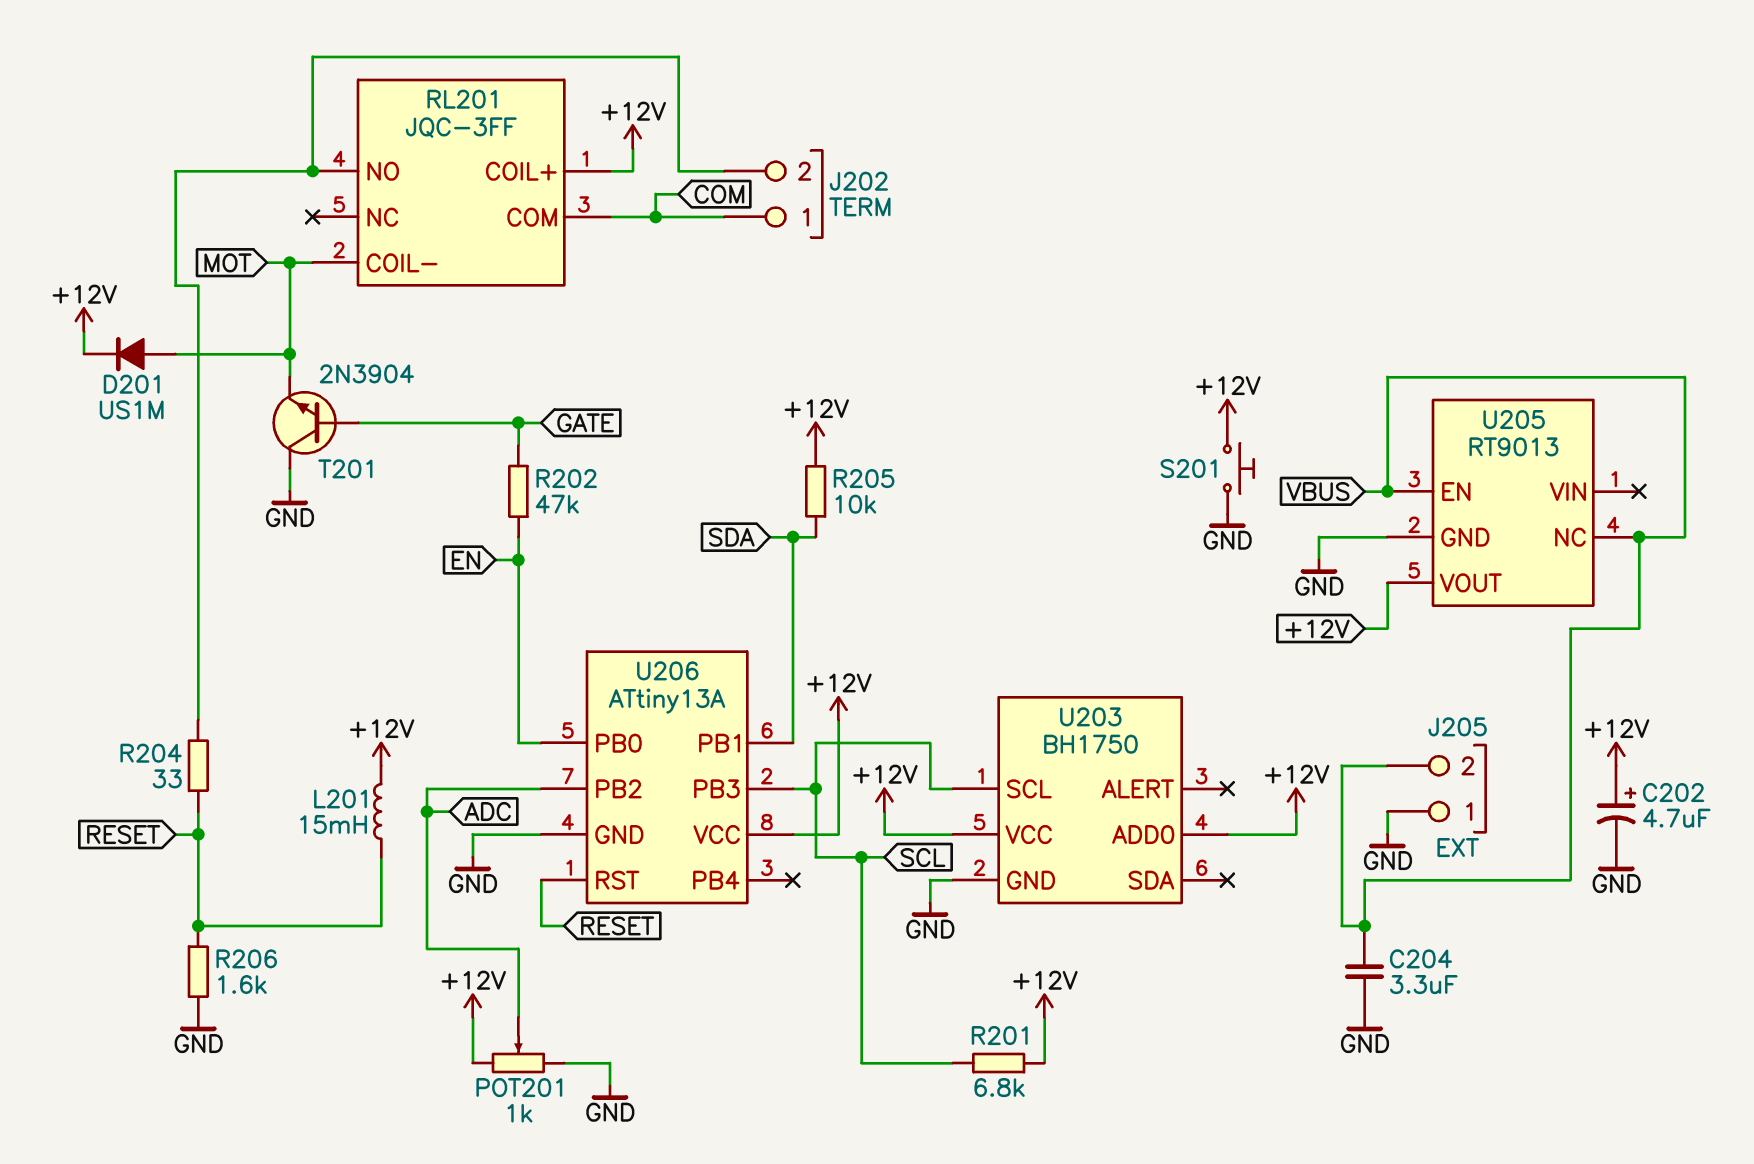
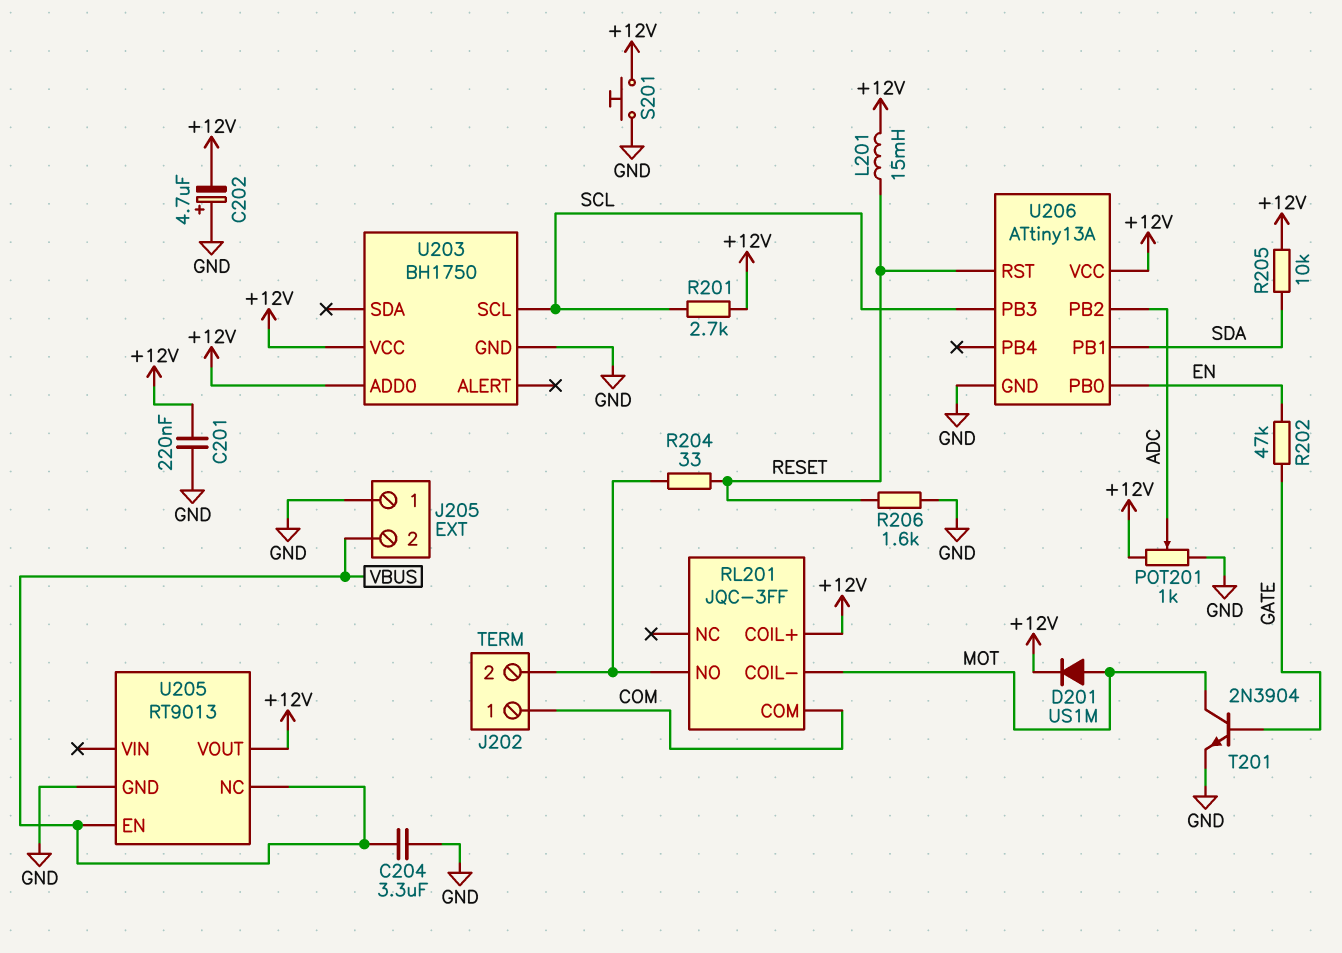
C201: none -> 220nF (+12V, GND)
C202: 4.7uF (plus +12V, minus GND) -> 4.7uF (plus GND, minus +12V)
R201: 6.8k (+12V, SCL) -> 2.7k (+12V, SCL)
T201: NPN 2N3904 (B GATE, C GND, E MOT) -> NPN 2N3904 (B GATE, C MOT, E GND)

